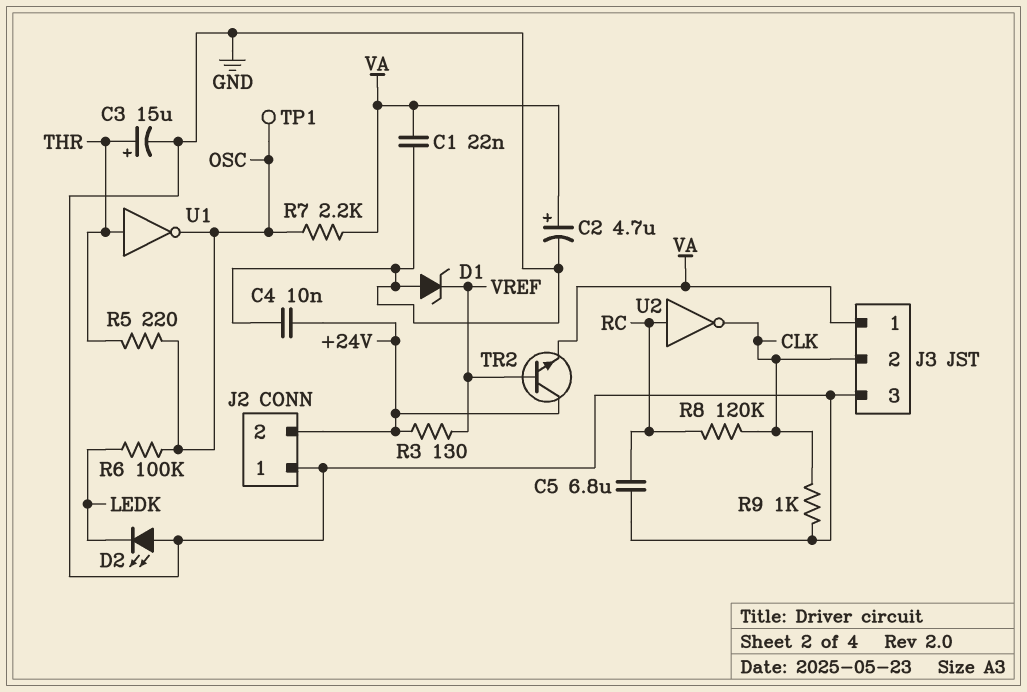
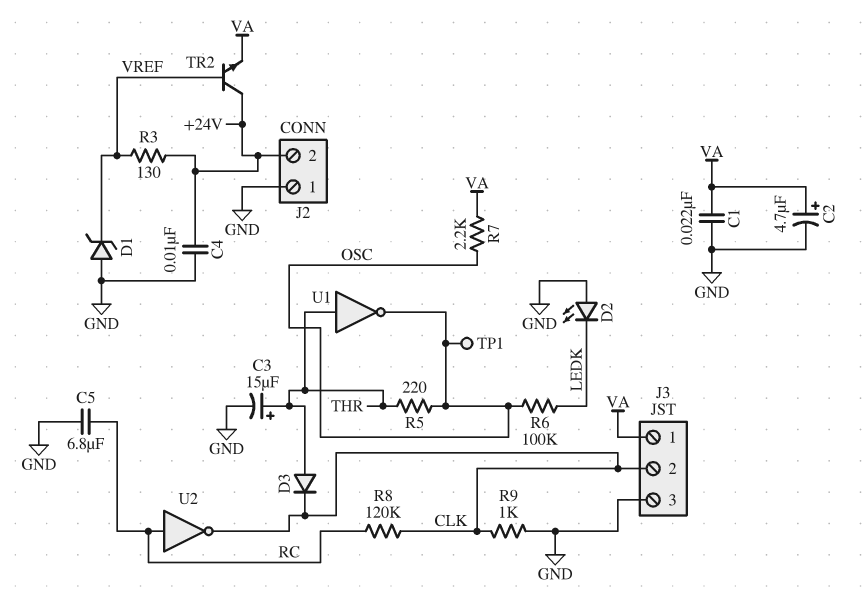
D3: none -> diode (A THR, K CLK)

